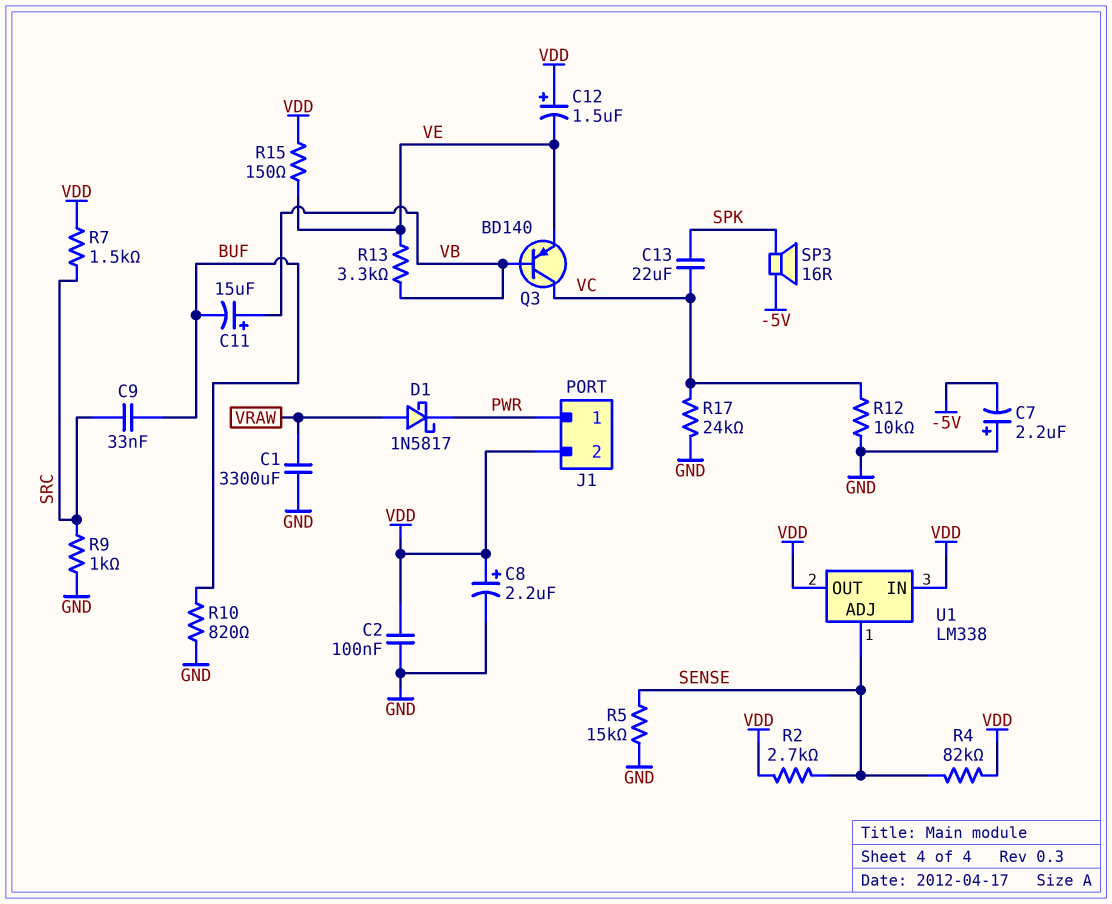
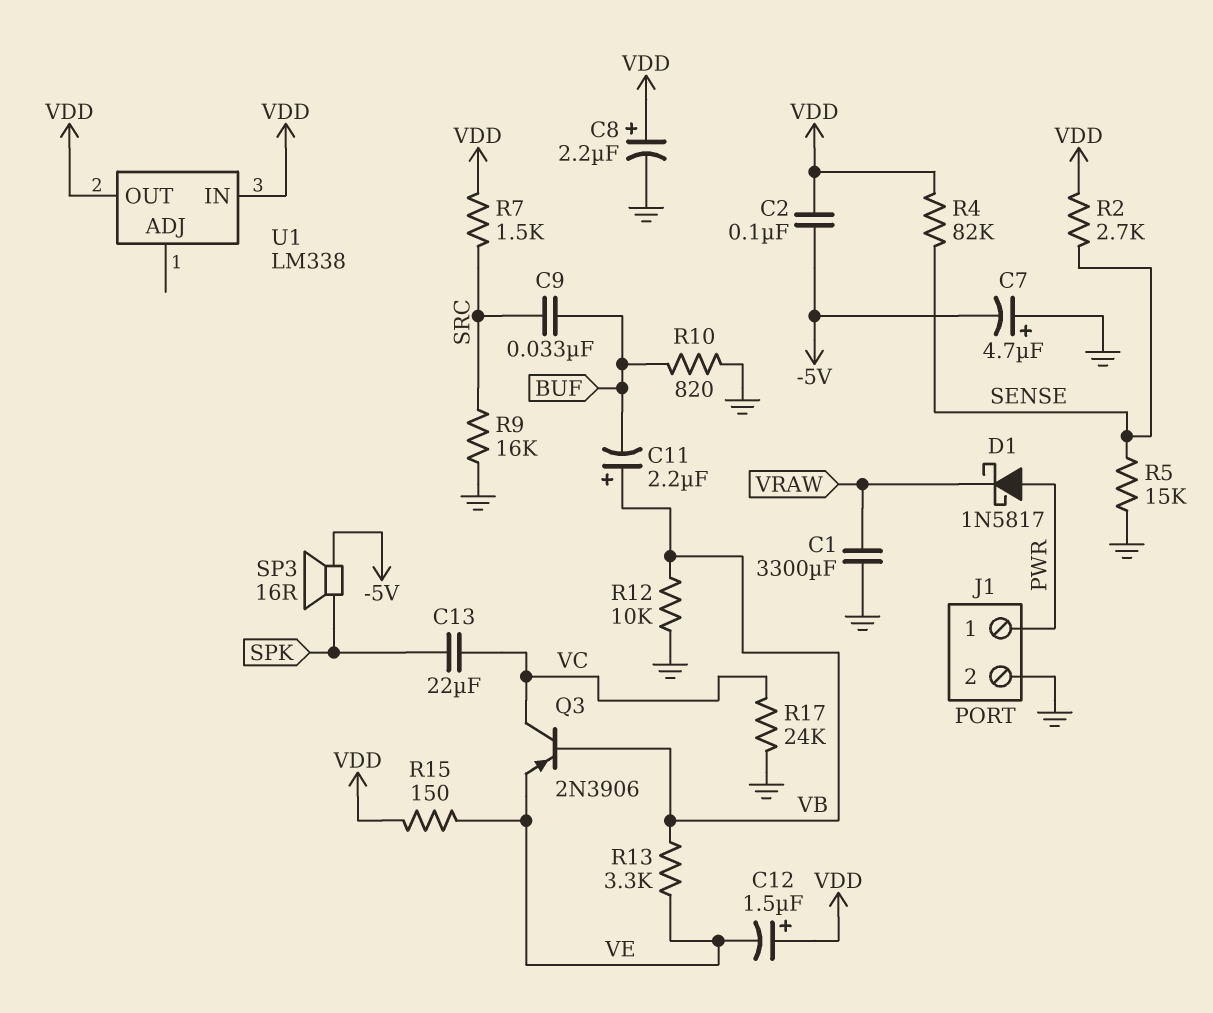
C2: 100nF (GND, VDD) -> 100nF (-5V, VDD)
C7: 2.2uF (plus GND, minus -5V) -> 4.7uF (plus GND, minus -5V)
C11: 15uF (plus VB, minus BUF) -> 2.2uF (plus VB, minus BUF)
D1: schottky 1N5817 (A VRAW, K PWR) -> schottky 1N5817 (A PWR, K VRAW)
J1 pin 2: VDD -> GND
Q3: PNP BD140 (B VB, C VC, E VE) -> PNP 2N3906 (B VB, C VC, E VE)
R9: 1k (GND, SRC) -> 16k (GND, SRC)
R12: 10k (GND, VC) -> 10k (GND, VB)
U1 pin ADJ: SENSE -> none

